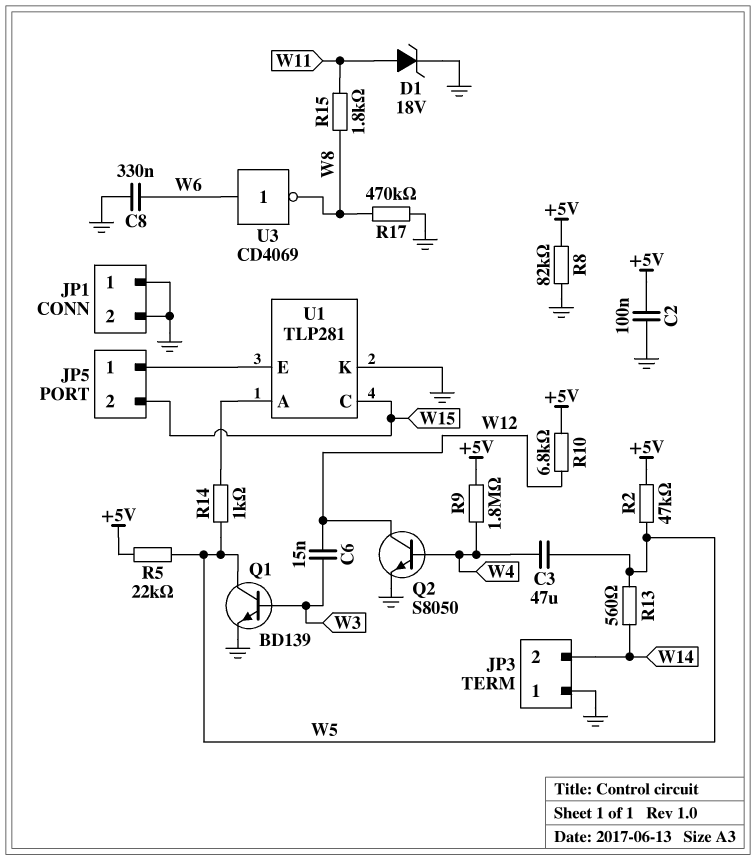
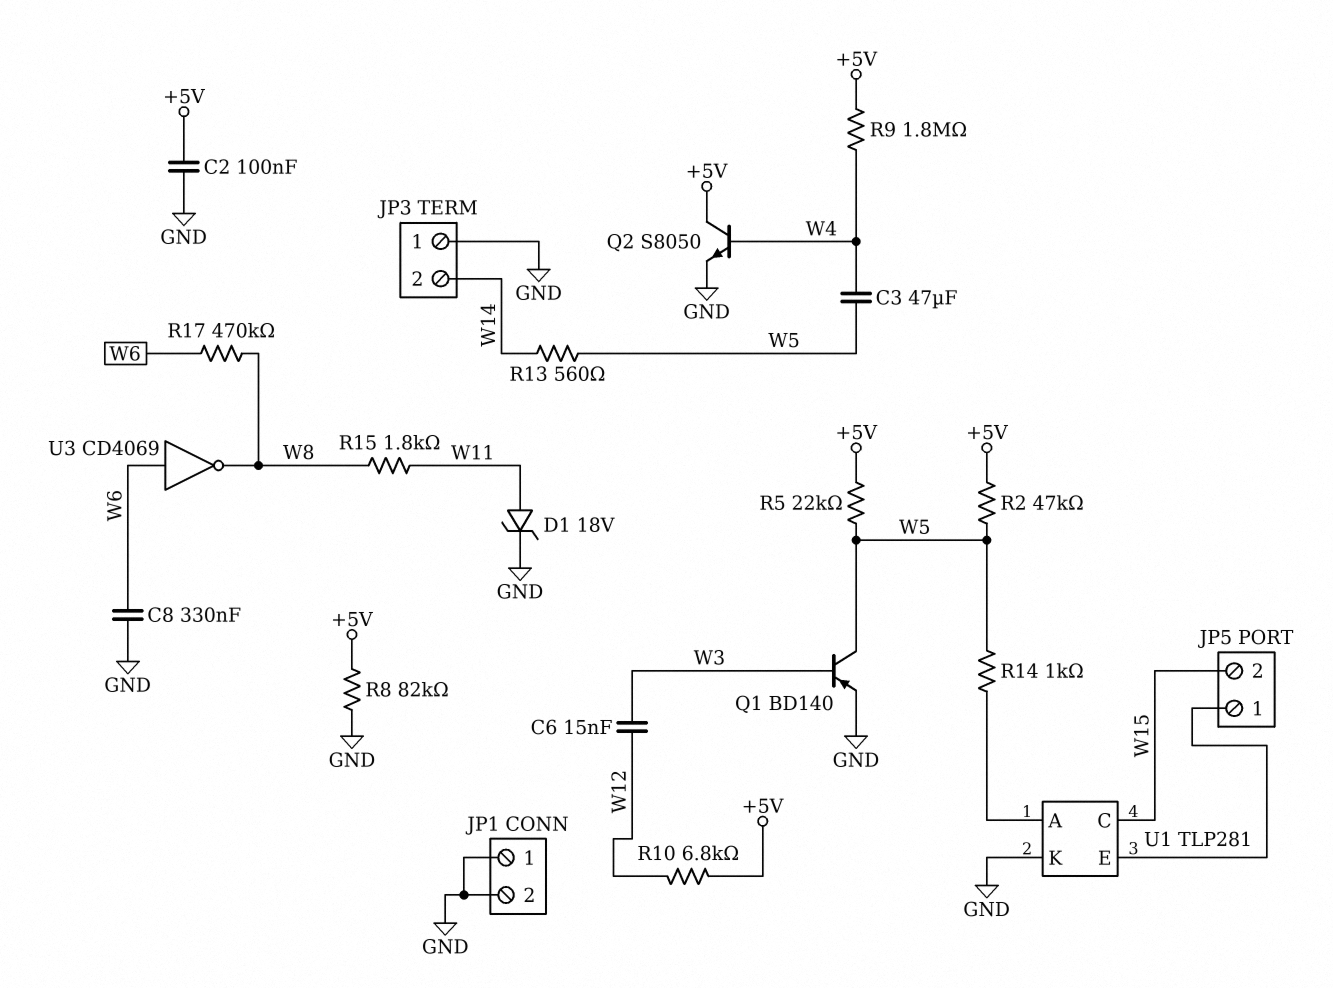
Q1: NPN BD139 (B W3, C W5, E GND) -> PNP BD140 (B W3, C W5, E GND)
Q2: NPN S8050 (B W4, C W12, E GND) -> NPN S8050 (B W4, C +5V, E GND)
R17: 470k (GND, W8) -> 470k (W6, W8)

